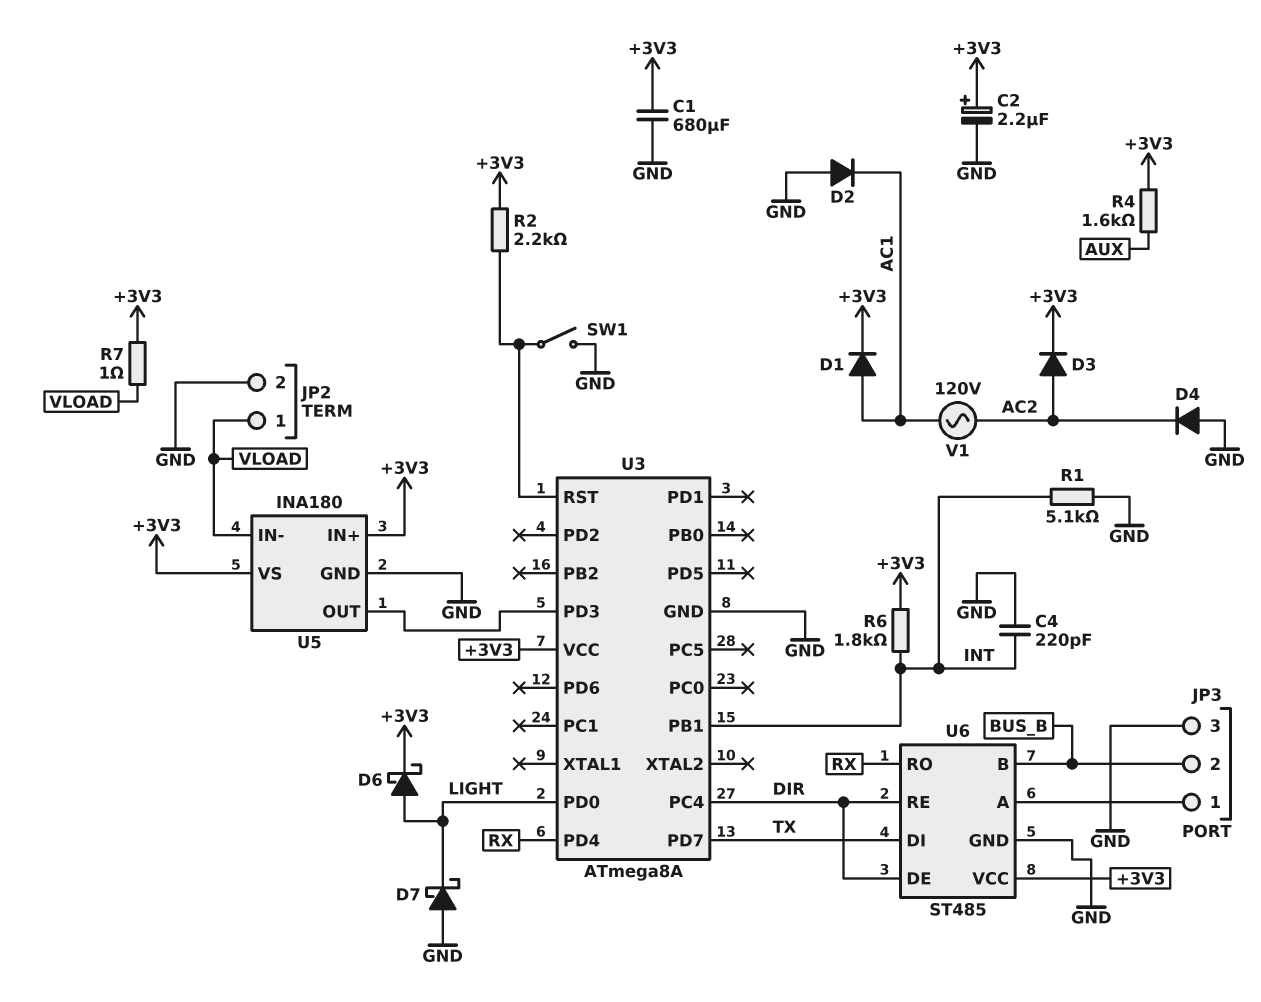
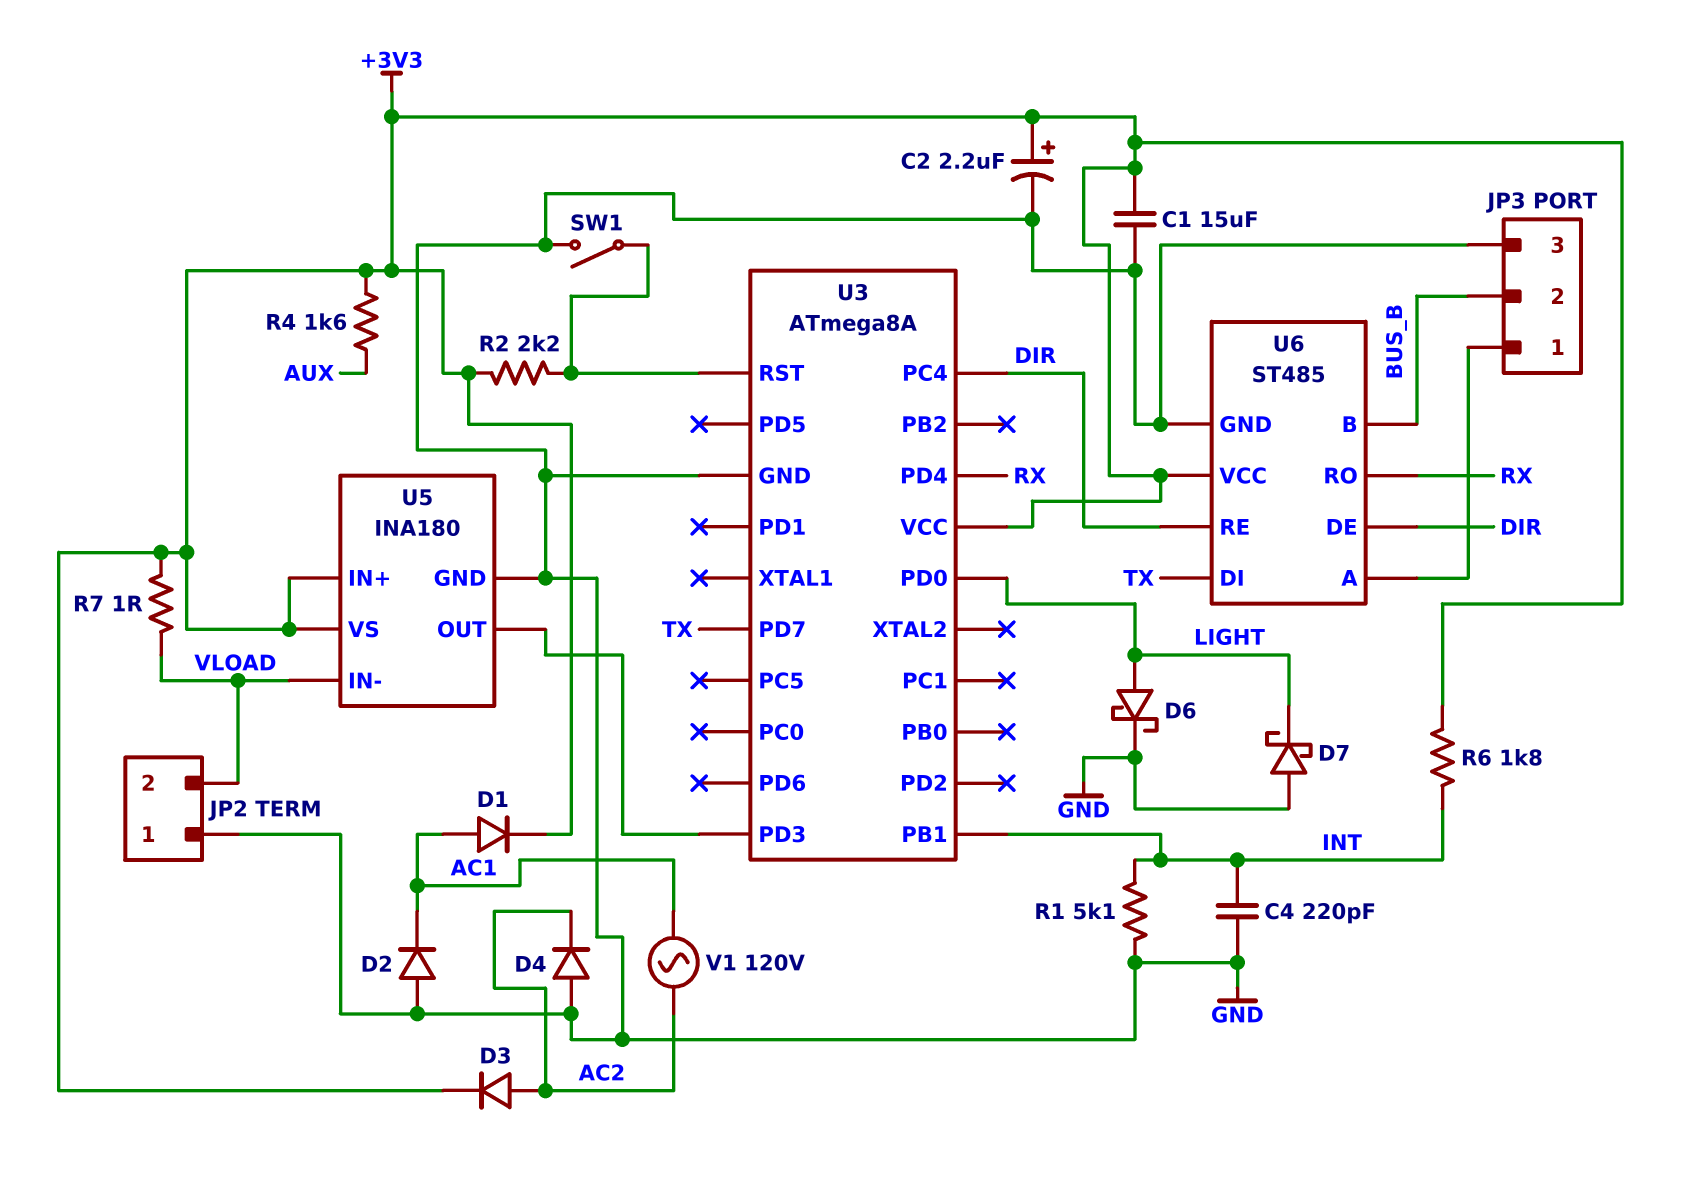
C1: 680uF (+3V3, GND) -> 15uF (+3V3, GND)
D6: schottky (A LIGHT, K +3V3) -> schottky (A LIGHT, K GND)
JP2 pin 1: VLOAD -> GND
JP2 pin 2: GND -> VLOAD

